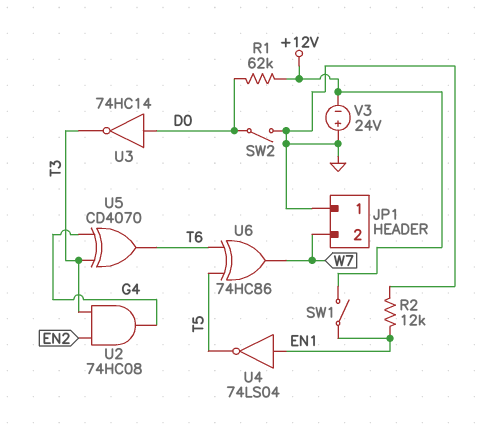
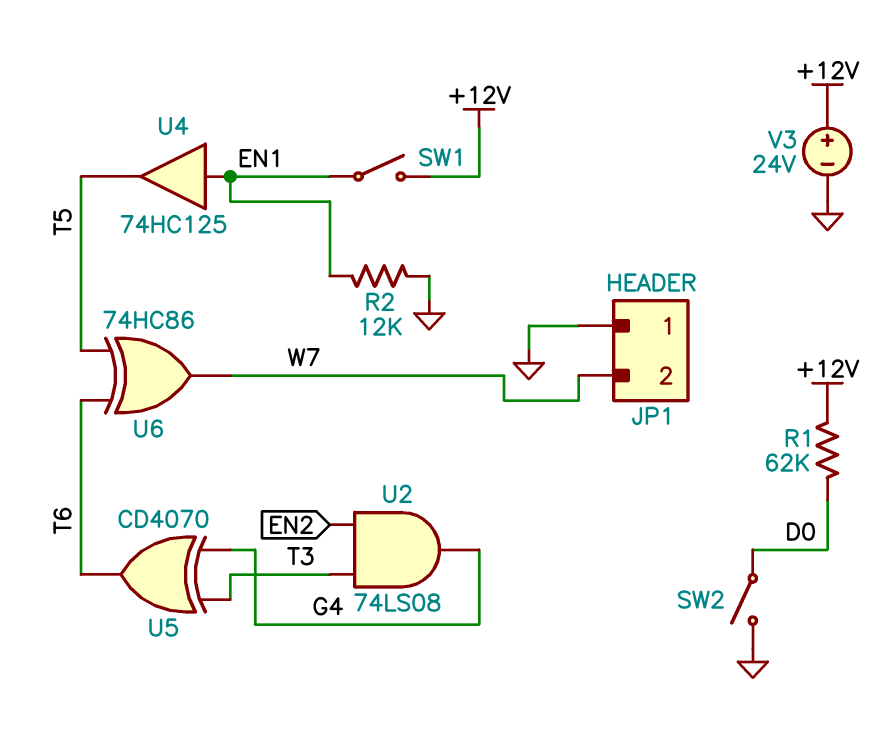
U2: AND 74HC08 (in EN2, in T3, out G4) -> AND 74LS08 (in EN2, in T3, out G4)
U3: NOT 74HC14 (in D0, out T3) -> none
U4: NOT 74LS04 (in EN1, out T5) -> buffer 74HC125 (in EN1, out T5)
V3: 24V (plus GND, minus +12V) -> 24V (plus +12V, minus GND)

